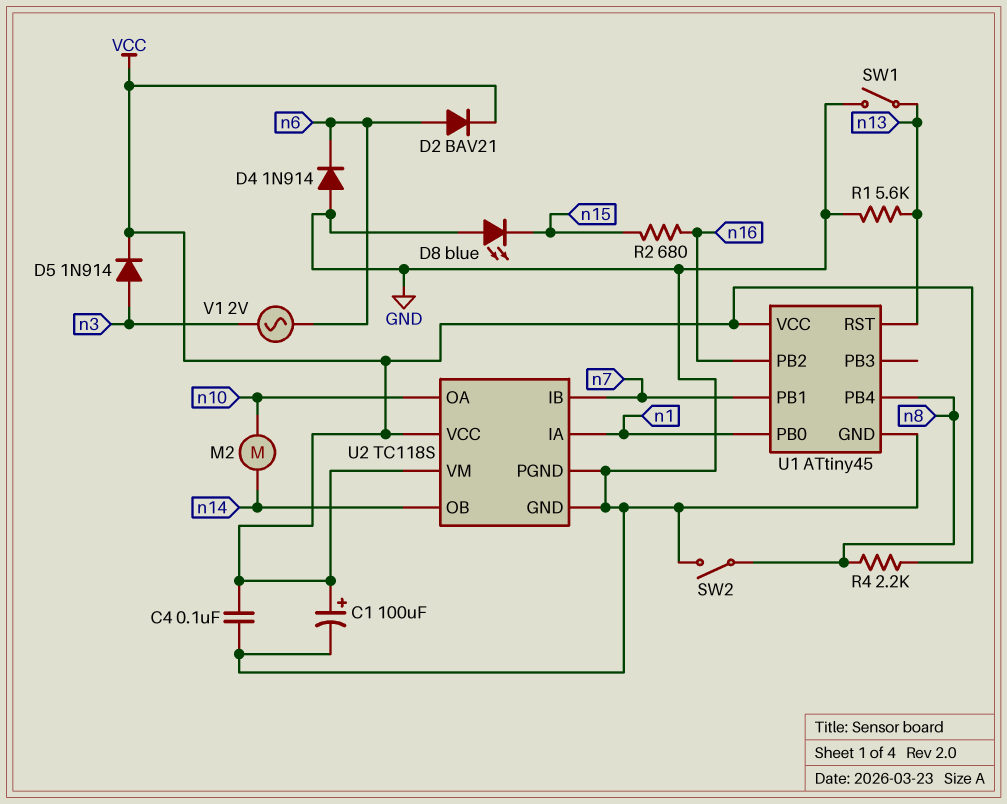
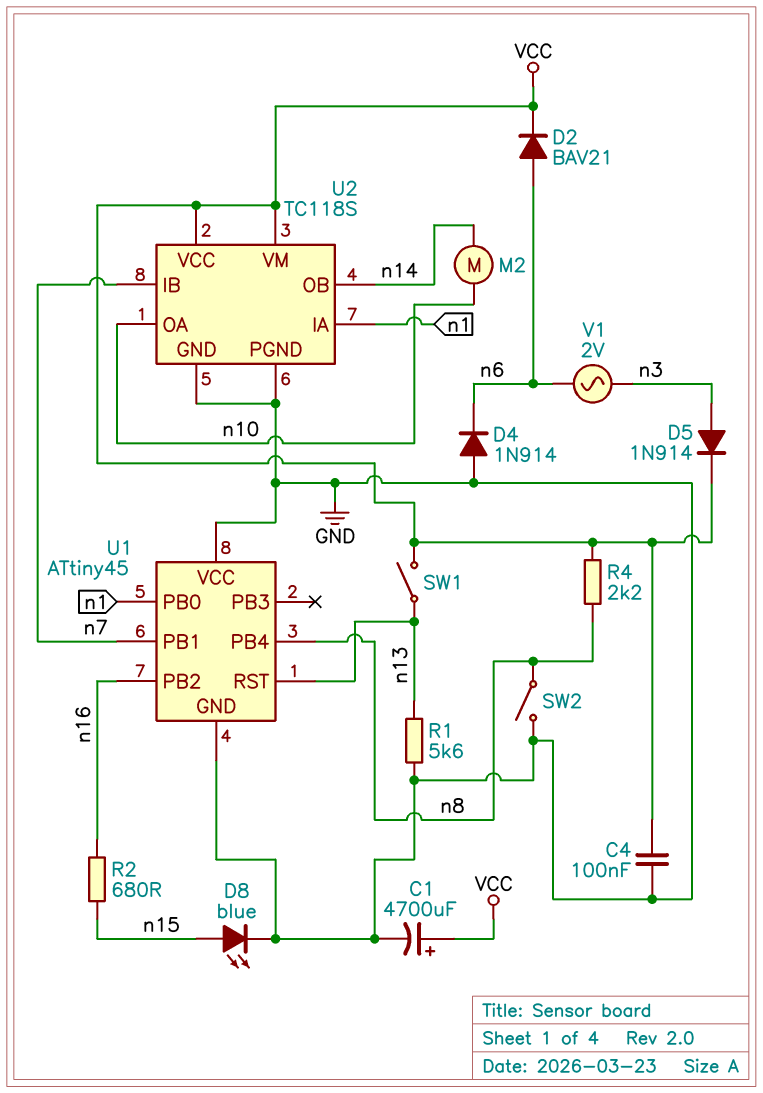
C1: 100uF (plus VCC, minus GND) -> 4700uF (plus VCC, minus GND)
D8: LED blue (A GND, K n15) -> LED blue (A n15, K GND)
SW1: switch (GND, n13) -> switch (VCC, n13)
U1 pin VCC: VCC -> GND

